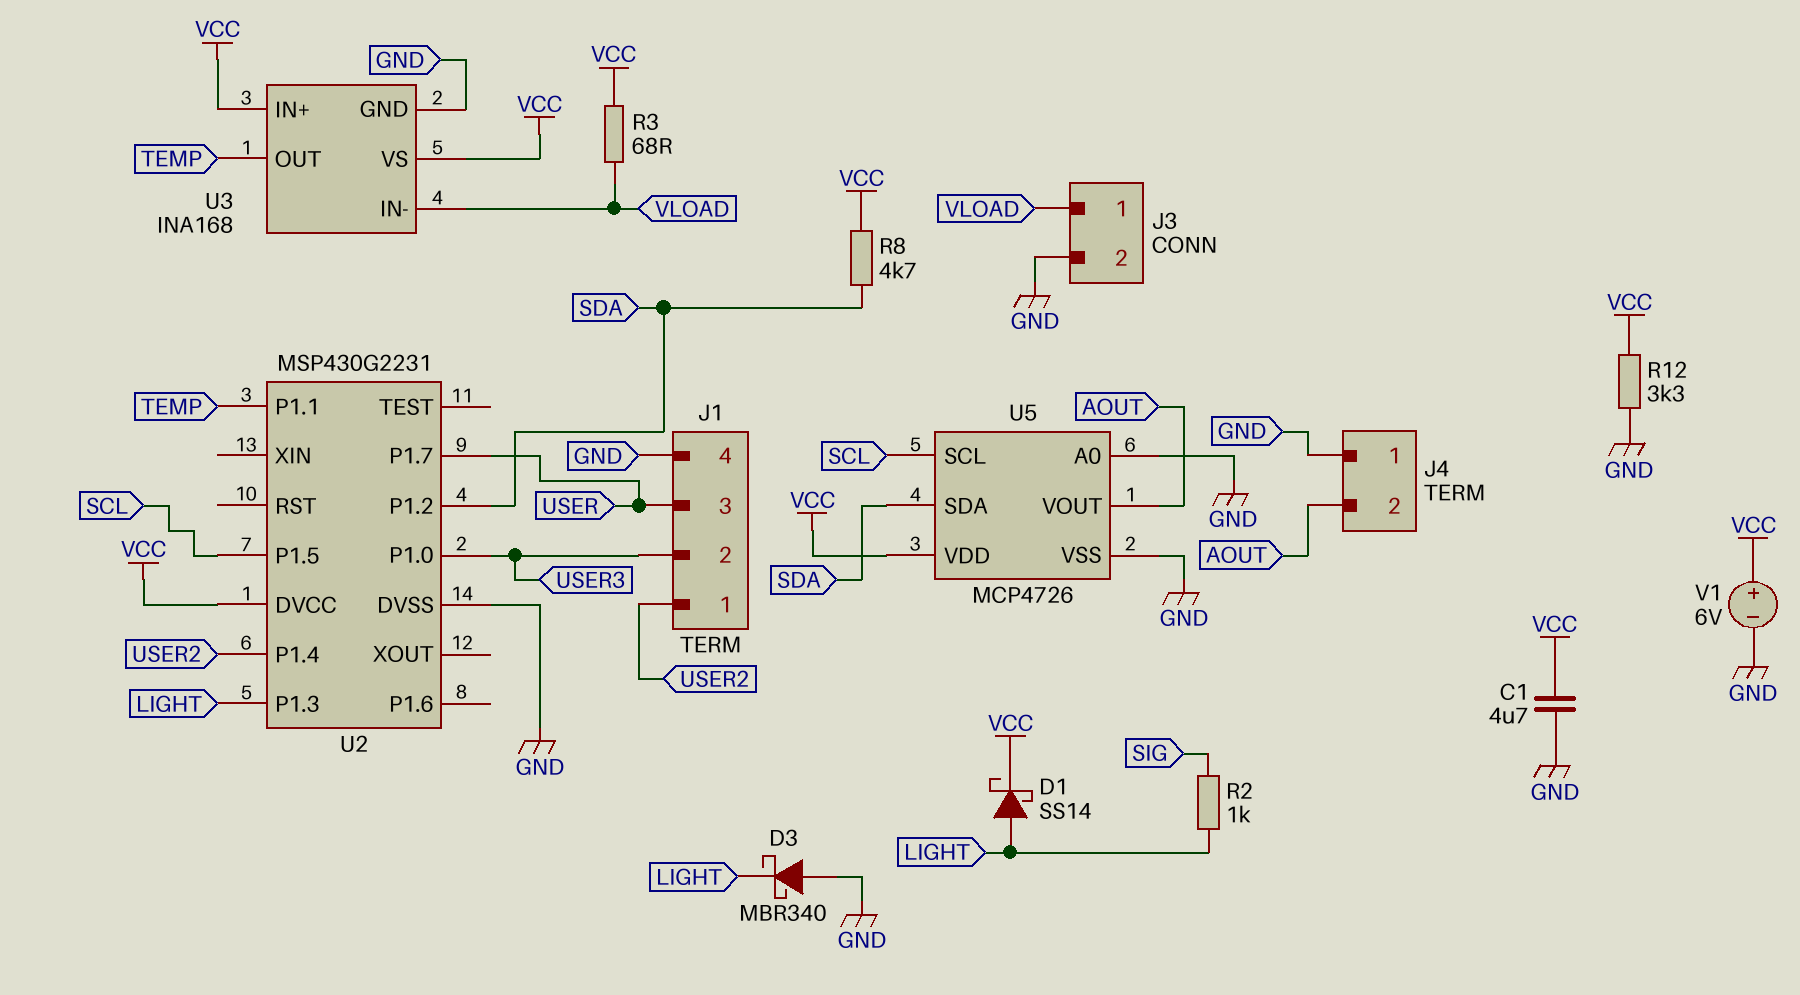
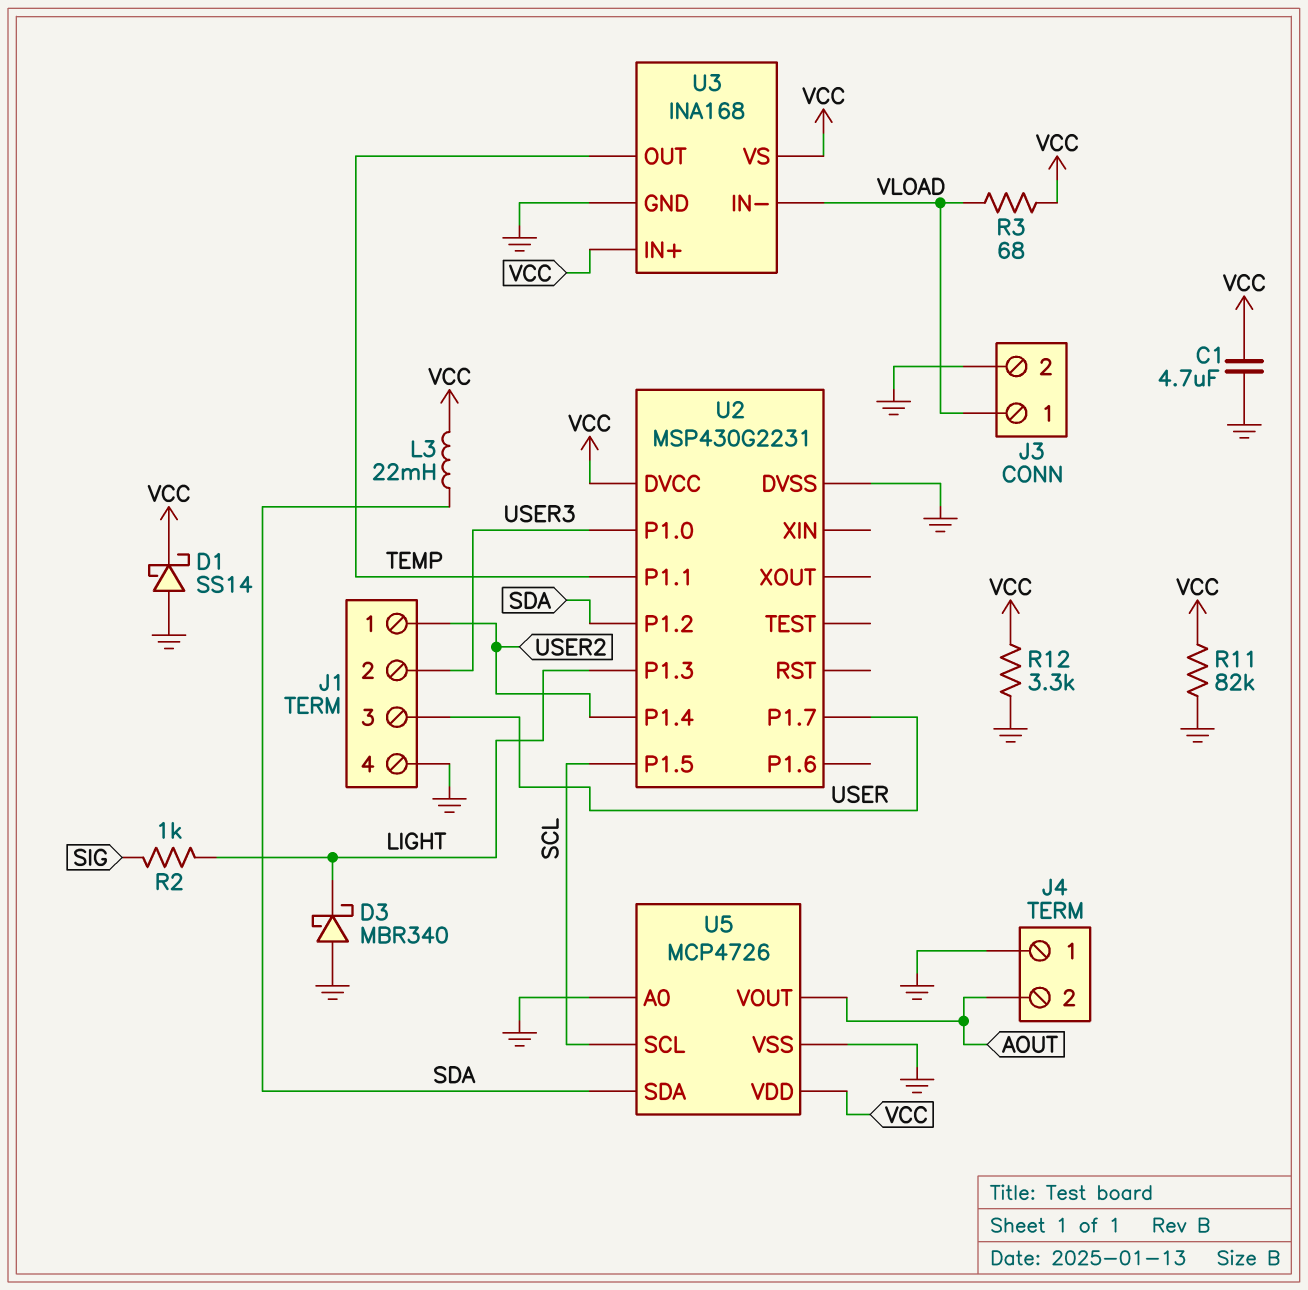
D1: schottky SS14 (A LIGHT, K VCC) -> schottky SS14 (A GND, K VCC)
L3: none -> 22mH (SDA, VCC)
R8: 4.7k (SDA, VCC) -> none
R11: none -> 82k (GND, VCC)
V1: 6V (plus VCC, minus GND) -> none

